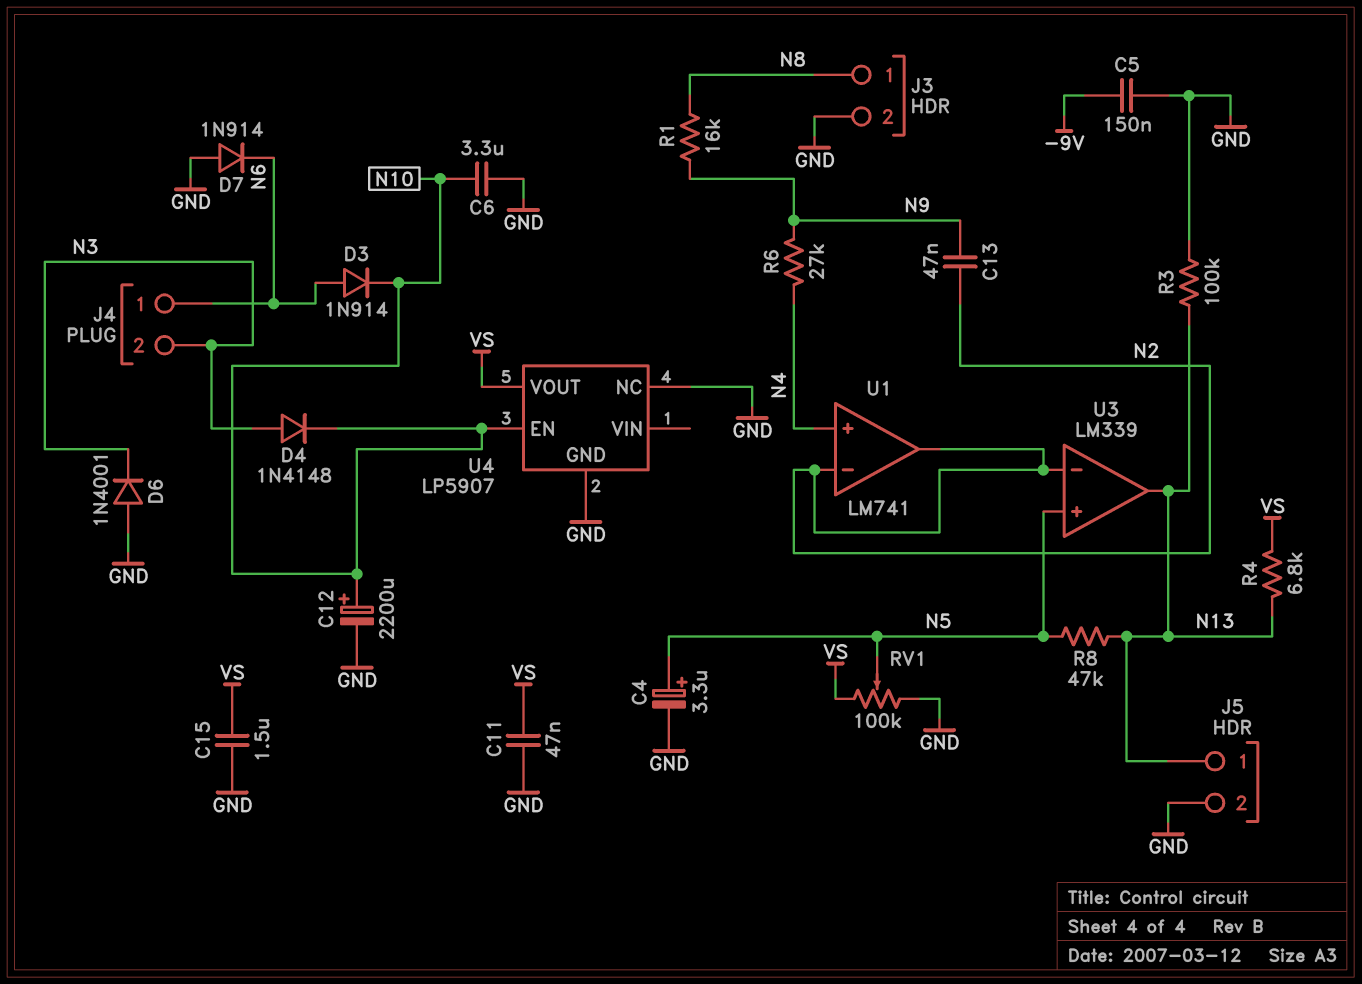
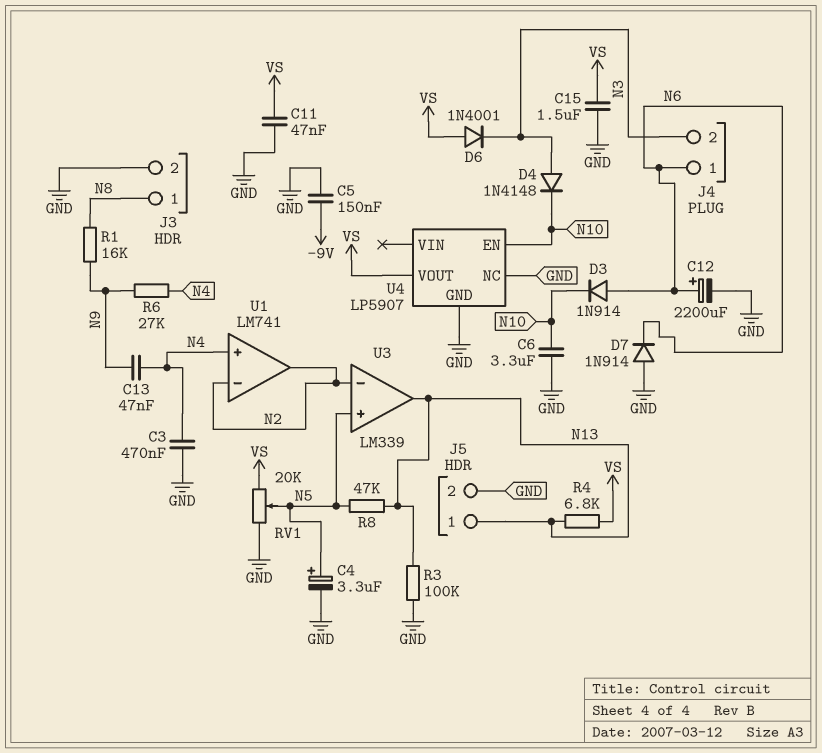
C3: none -> 470nF (GND, N4)
C12: 2200uF (plus N10, minus GND) -> 2200uF (plus N6, minus GND)
C13: 47nF (N2, N9) -> 47nF (N4, N9)
D6: diode 1N4001 (A GND, K N3) -> diode 1N4001 (A VS, K N3)
RV1: 100k (GND, VS, wiper N5) -> 20k (GND, VS, wiper N5)

